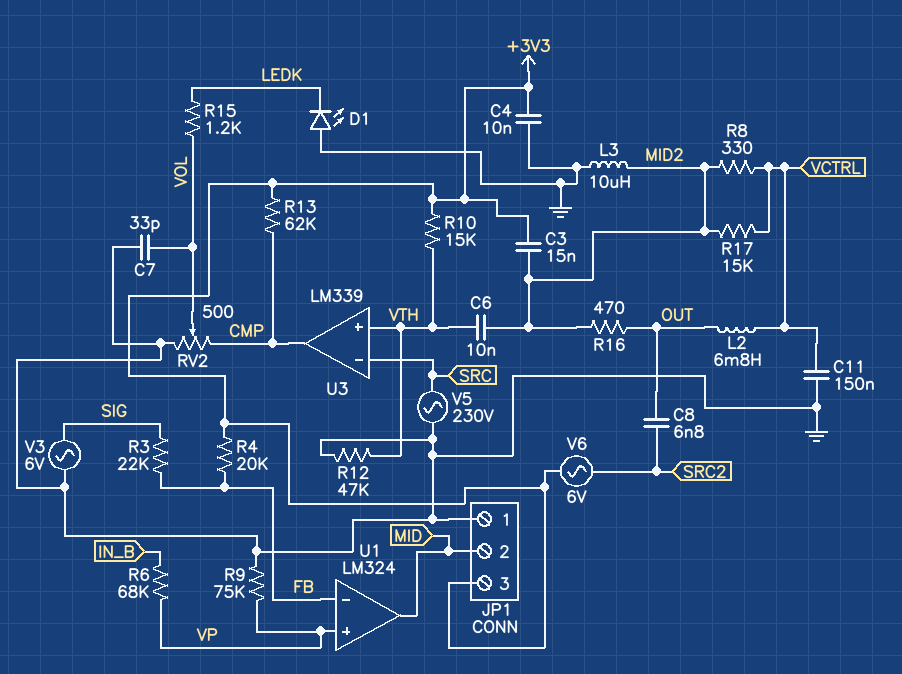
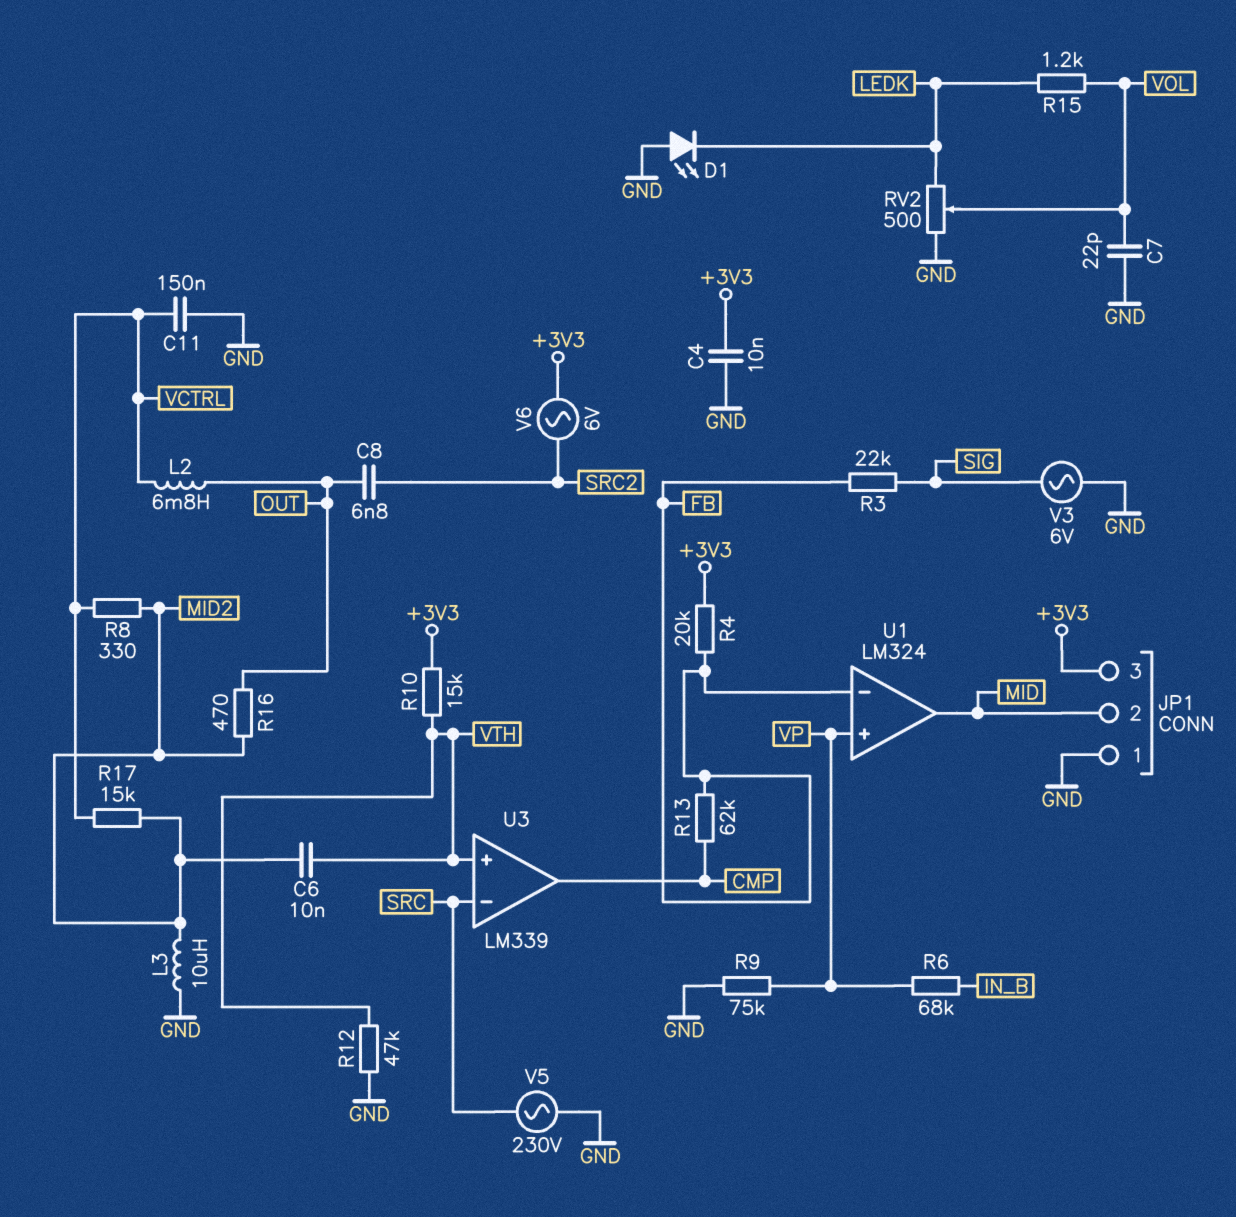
C3: 15nF (+3V3, MID2) -> none
C7: 33pF (GND, VOL) -> 22pF (GND, VOL)
R13: 62k (+3V3, CMP) -> 62k (CMP, FB)
RV2: 500 (CMP, GND, wiper VOL) -> 500 (GND, LEDK, wiper VOL)

